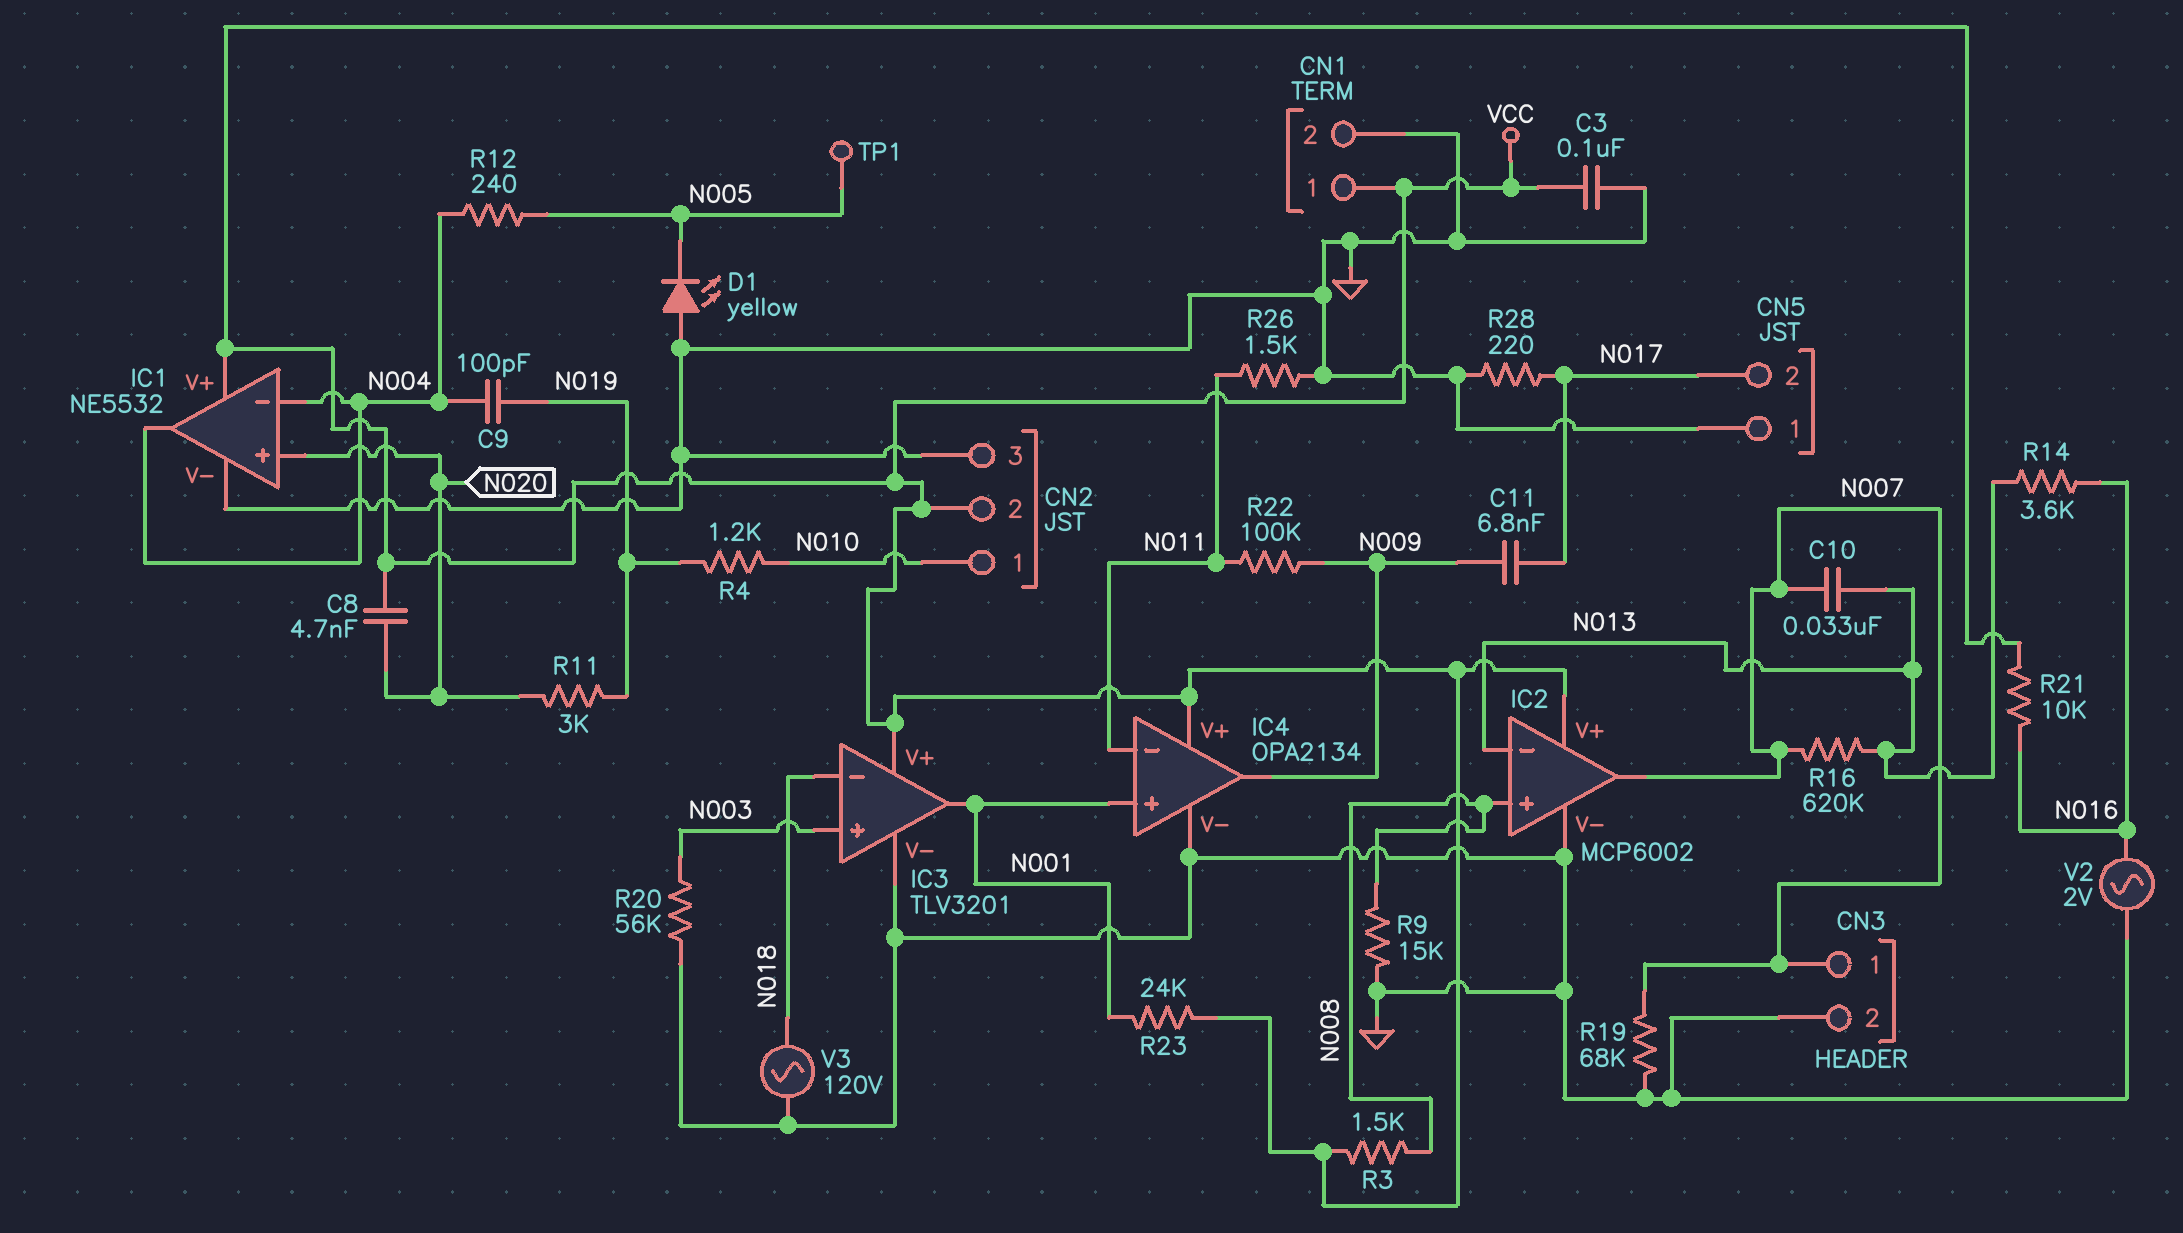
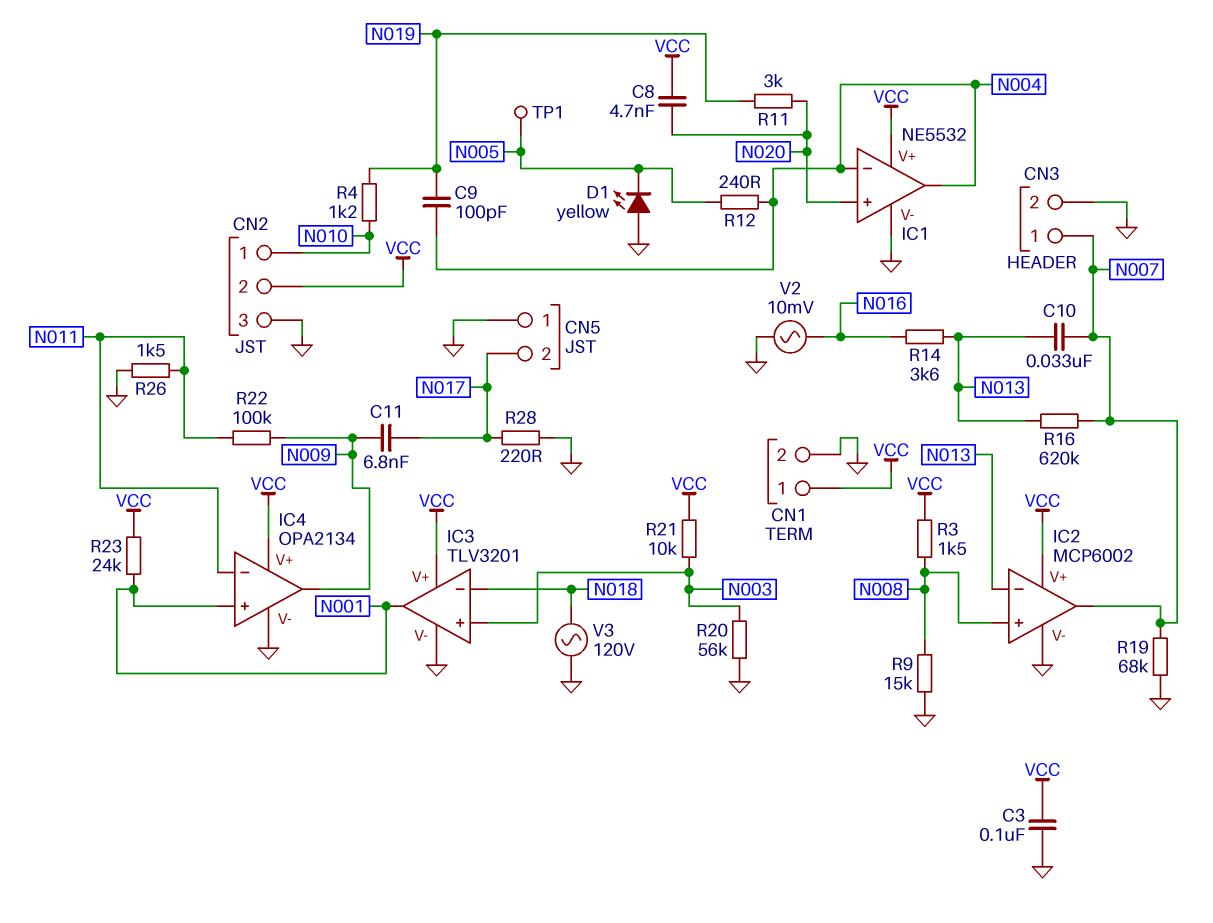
R21: 10k (N016, VCC) -> 10k (N003, VCC)
V2: AC 2V (GND, N016) -> AC 10mV (GND, N016)

